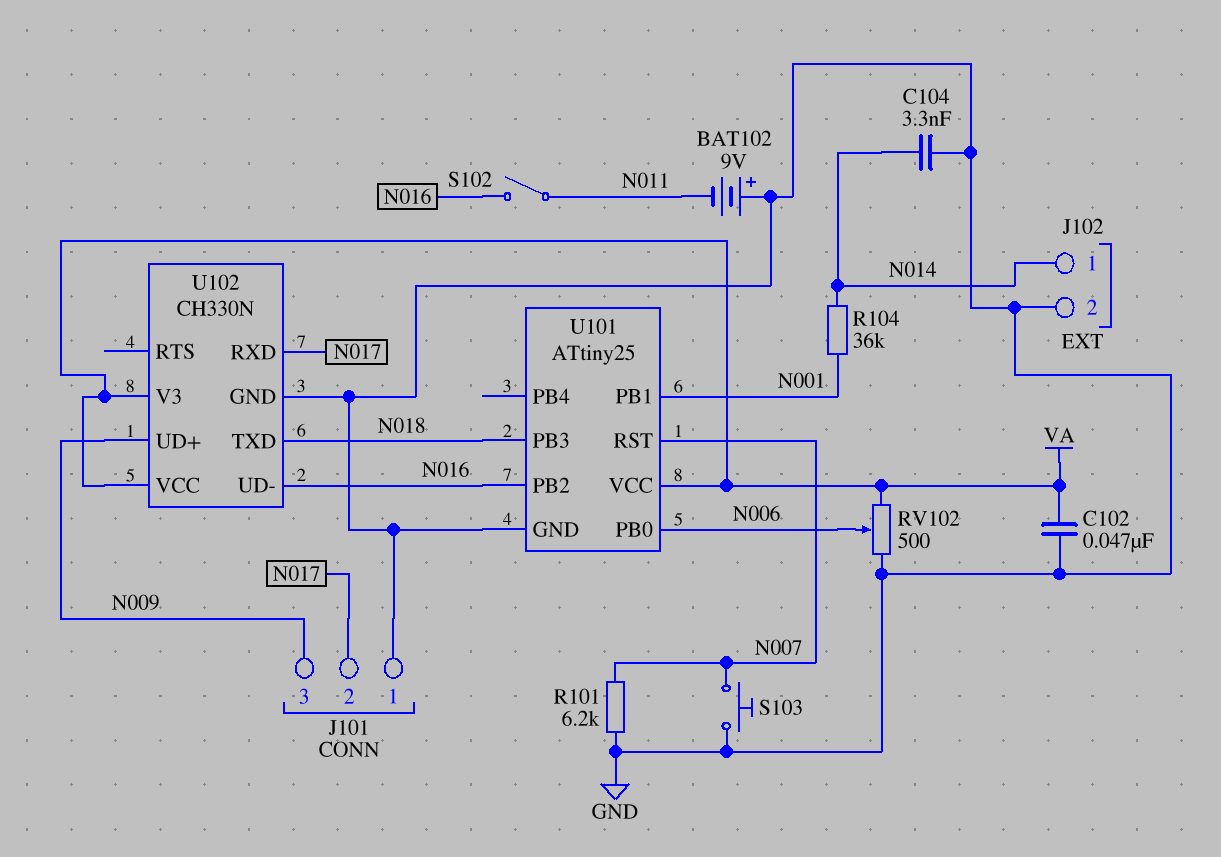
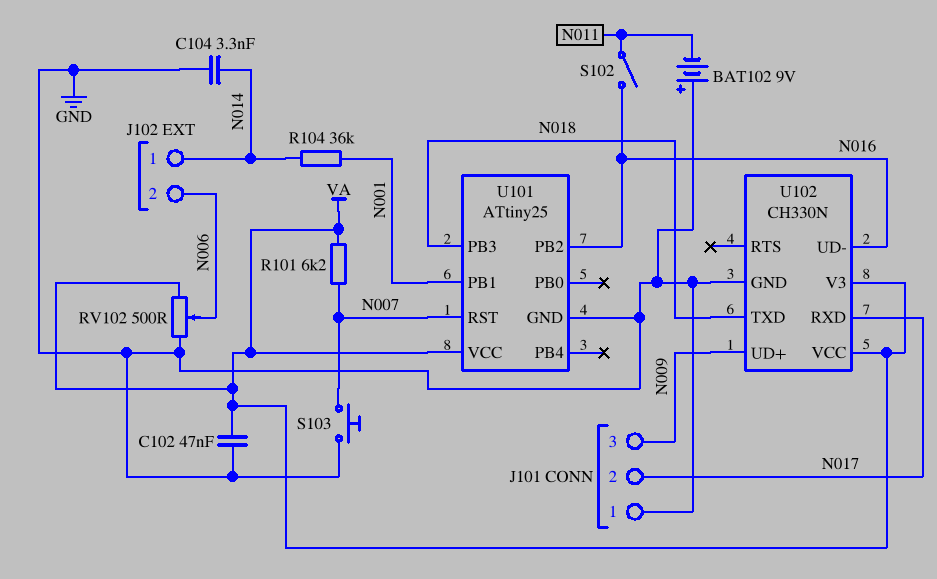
J102 pin 2: GND -> N006
R101: 6.2k (GND, N007) -> 6.2k (N007, VA)
U101 pin PB0: N006 -> none

